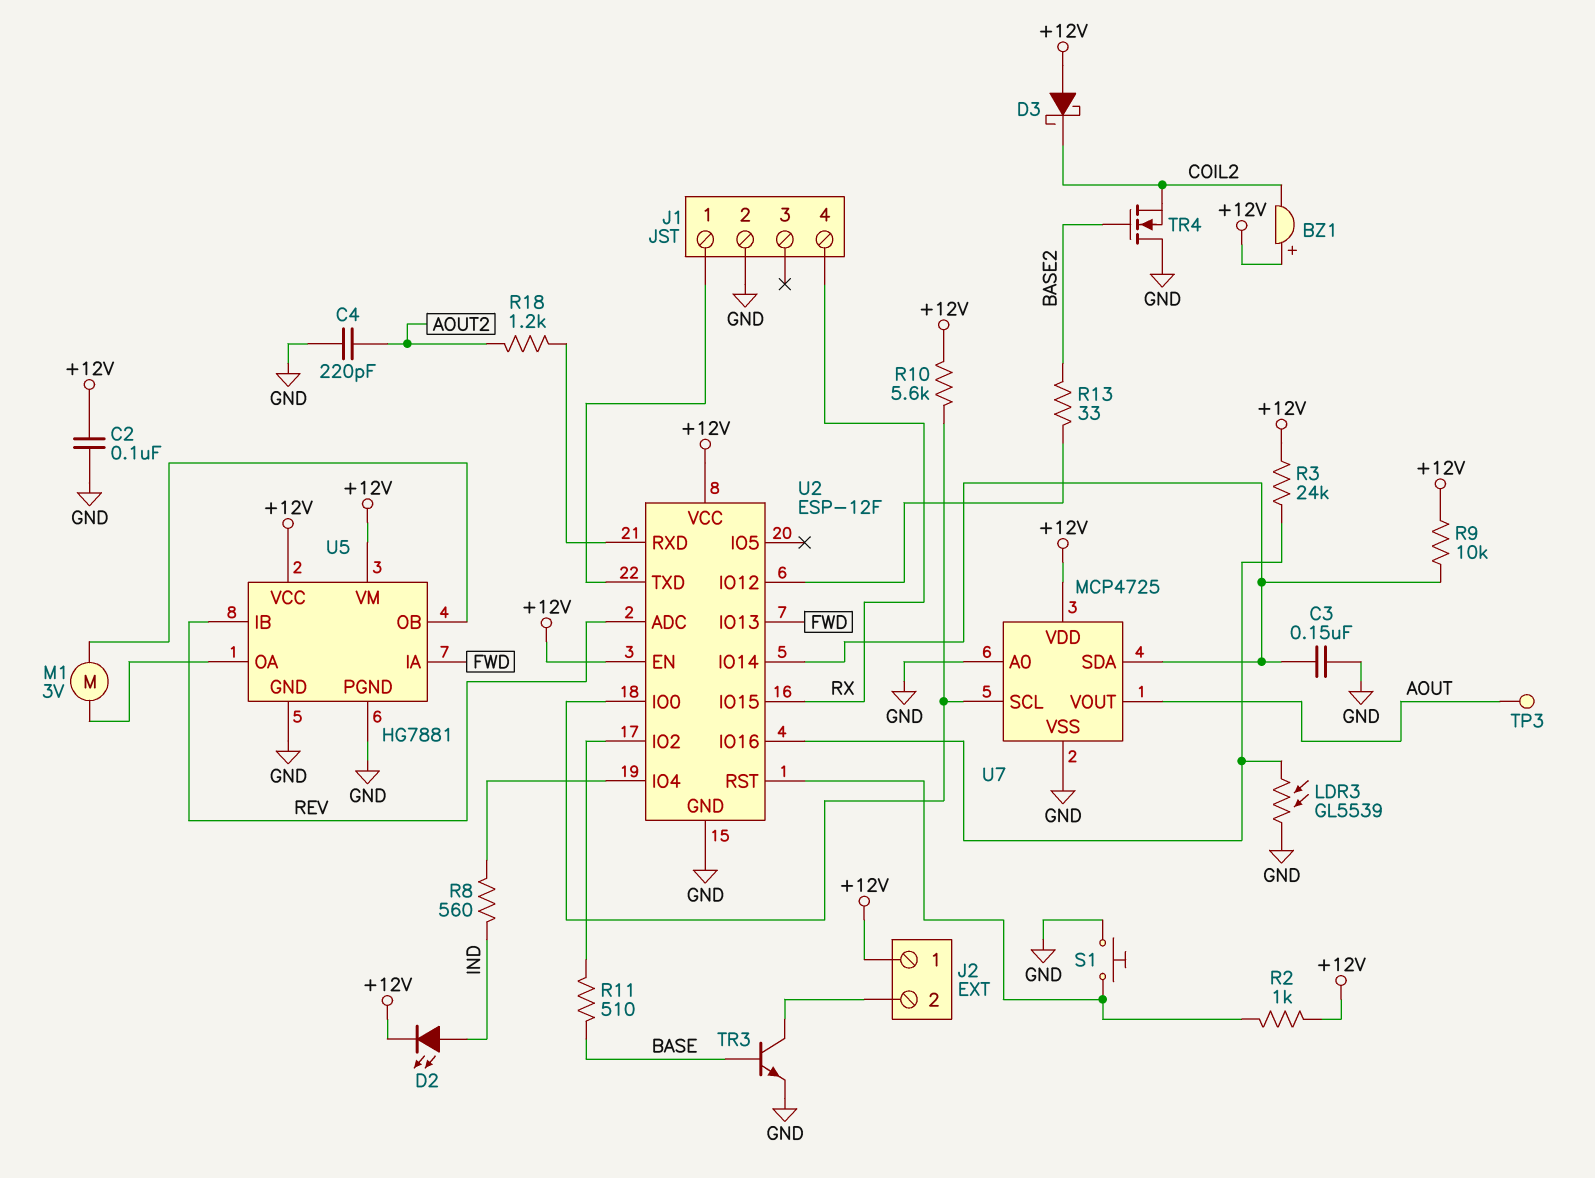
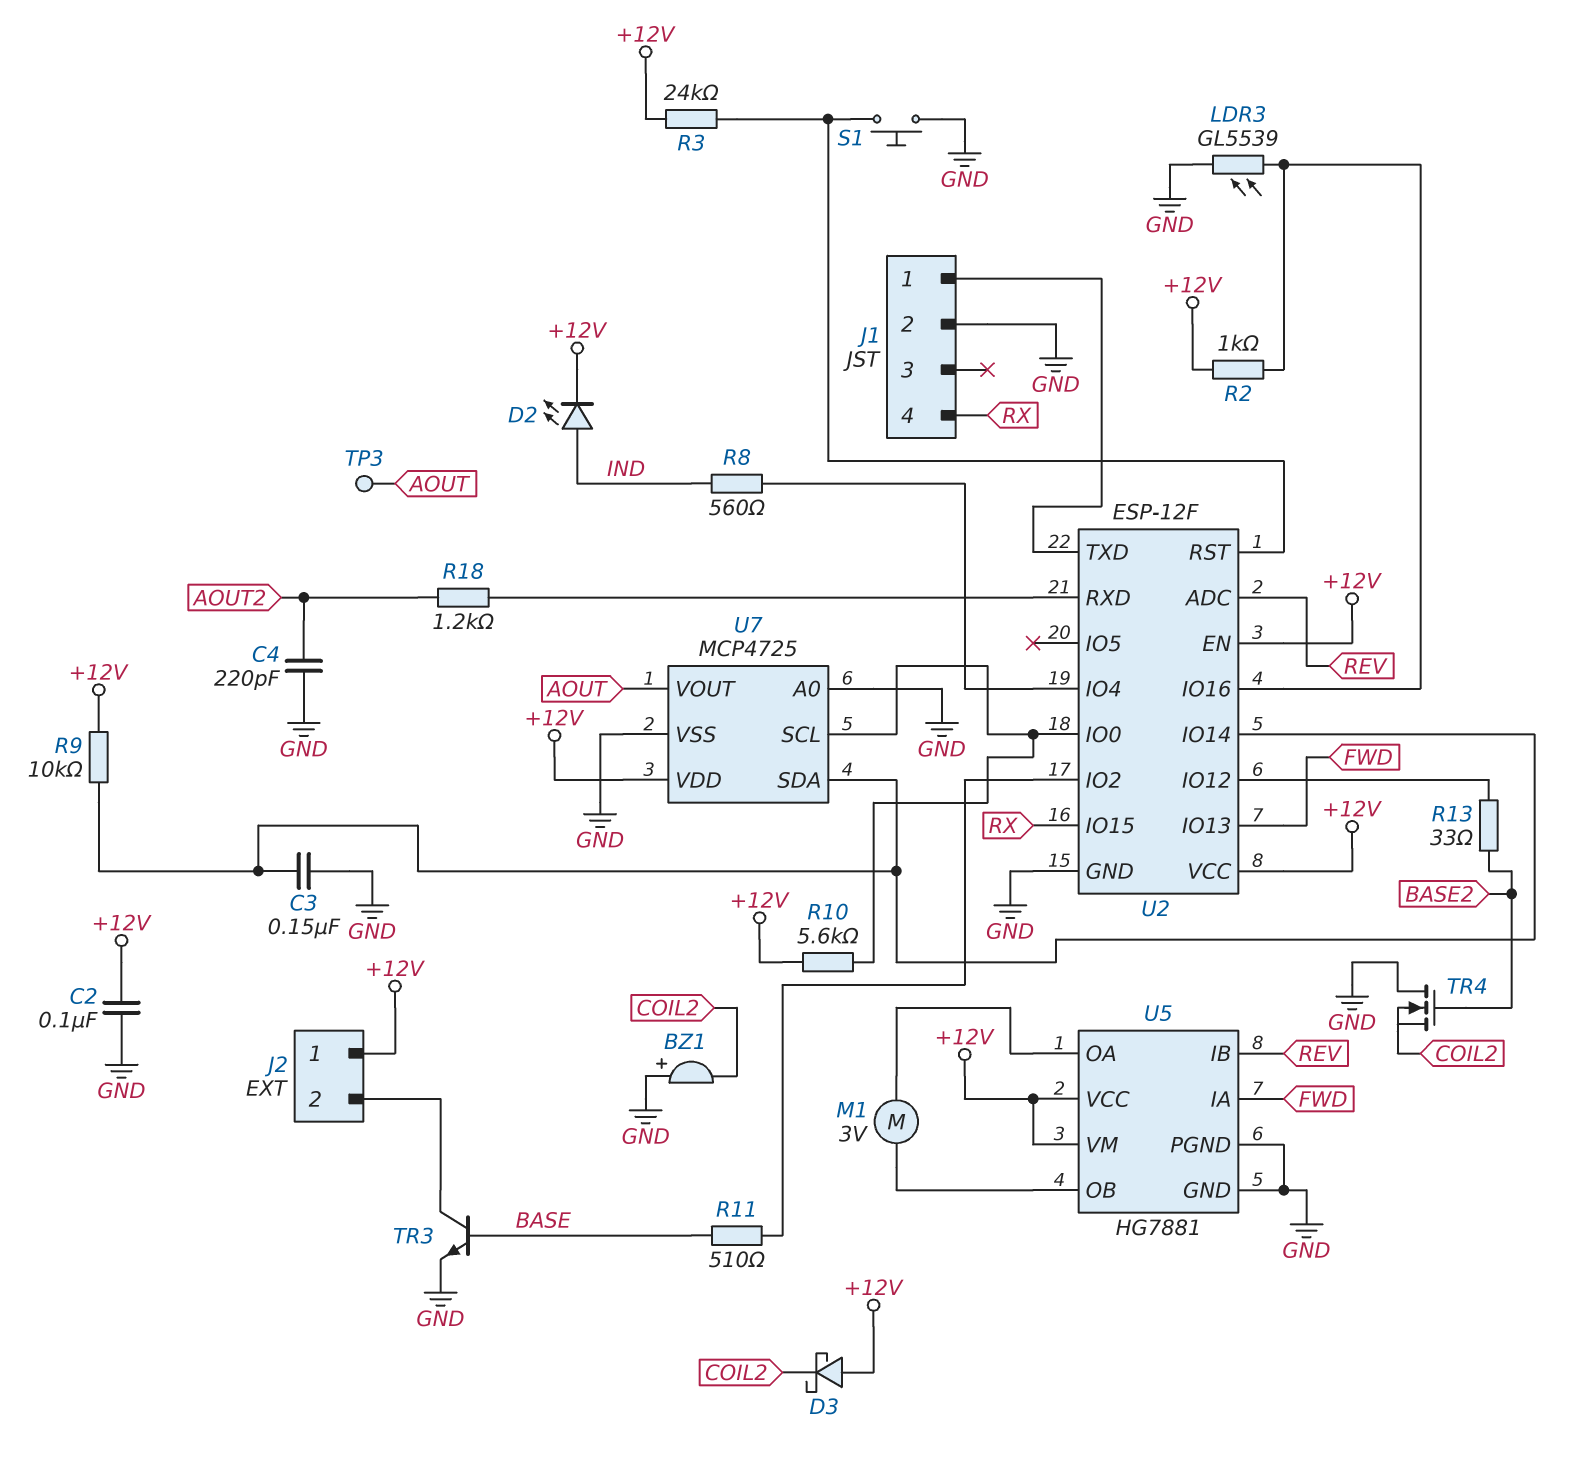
BZ1: buzzer (plus +12V, minus COIL2) -> buzzer (plus GND, minus COIL2)
R2: 1k (+12V, U2/RST) -> 1k (+12V, U2/IO16)
R3: 24k (+12V, U2/IO16) -> 24k (+12V, U2/RST)

